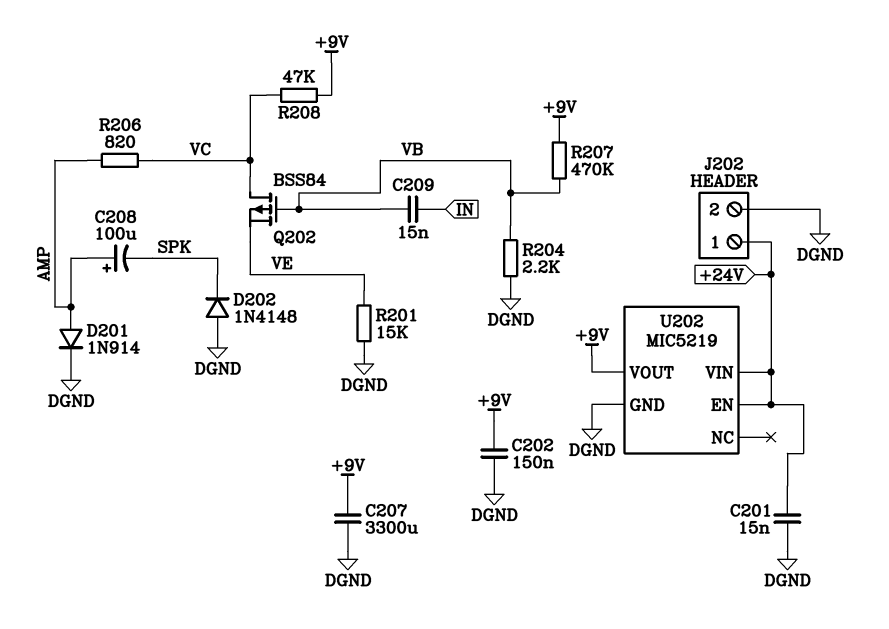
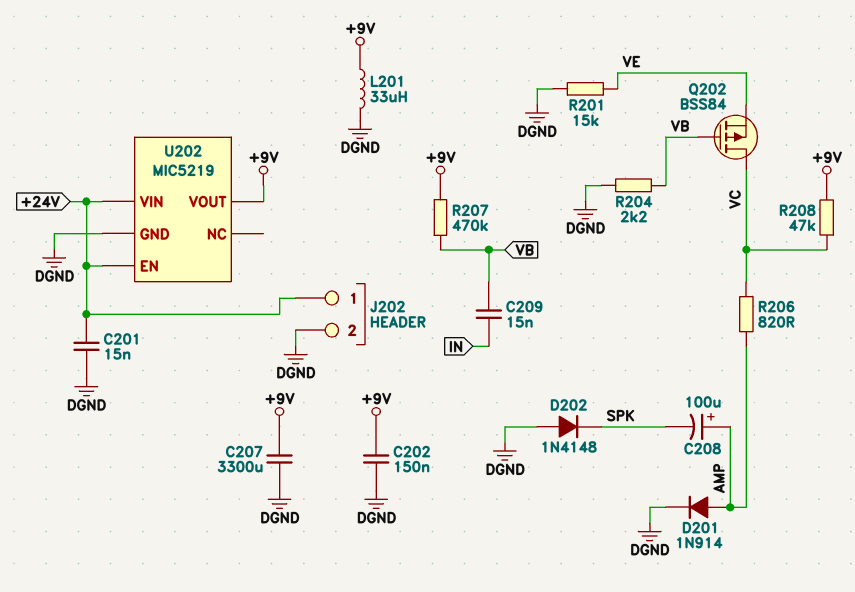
L201: none -> 33uH (+9V, DGND)

